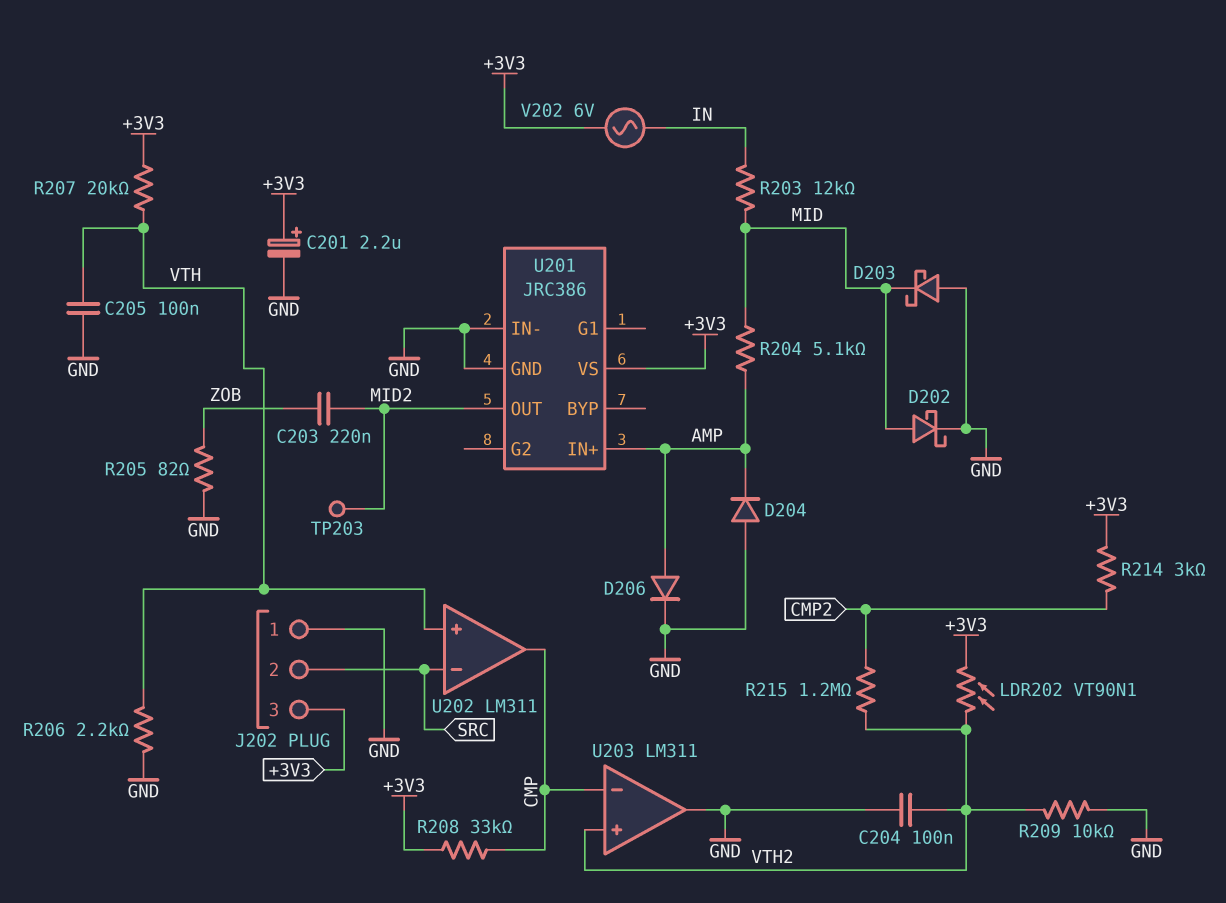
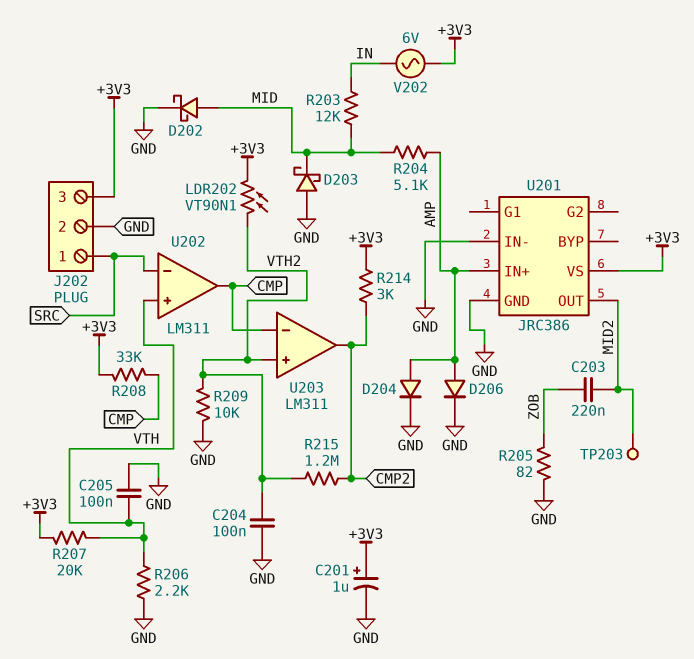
C201: 2.2uF (plus +3V3, minus GND) -> 1uF (plus +3V3, minus GND)
D204: diode (A GND, K AMP) -> diode (A AMP, K GND)
J202 pin 1: GND -> SRC
J202 pin 2: SRC -> GND
U203 pin out: GND -> CMP2

